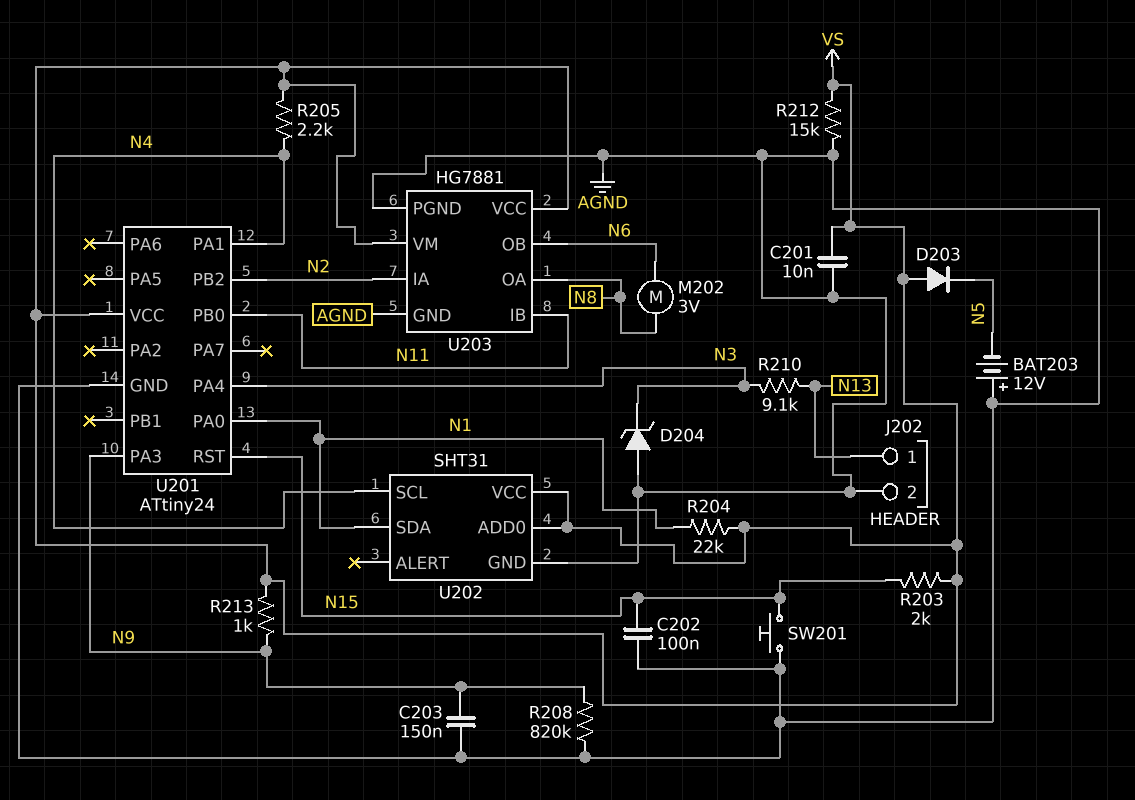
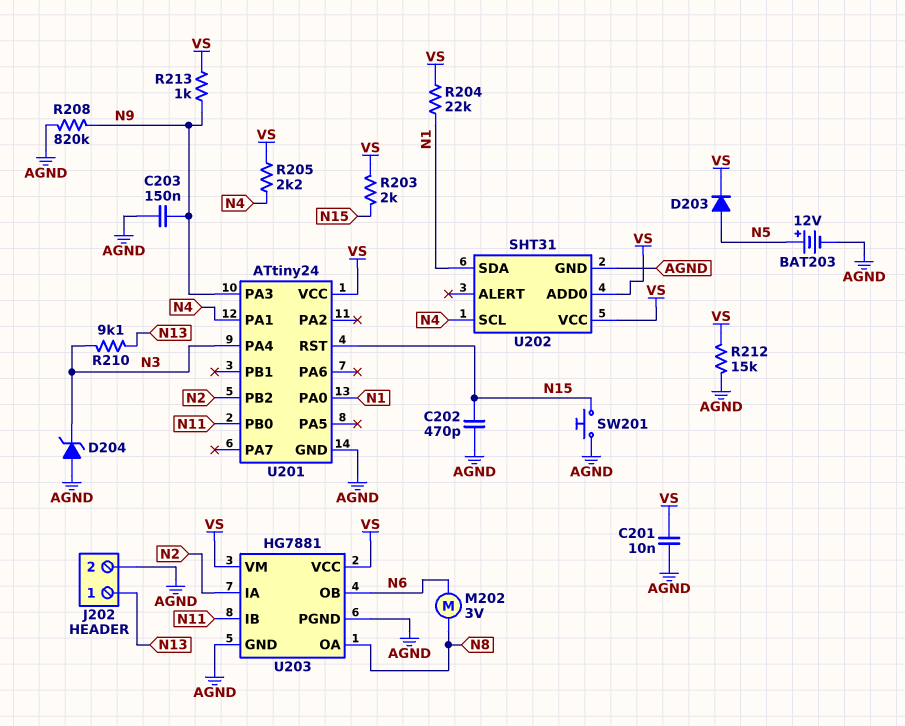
BAT203: 12V (plus AGND, minus N5) -> 12V (plus N5, minus AGND)
C202: 100nF (AGND, N15) -> 470pF (AGND, N15)
D203: diode (A VS, K N5) -> diode (A N5, K VS)

